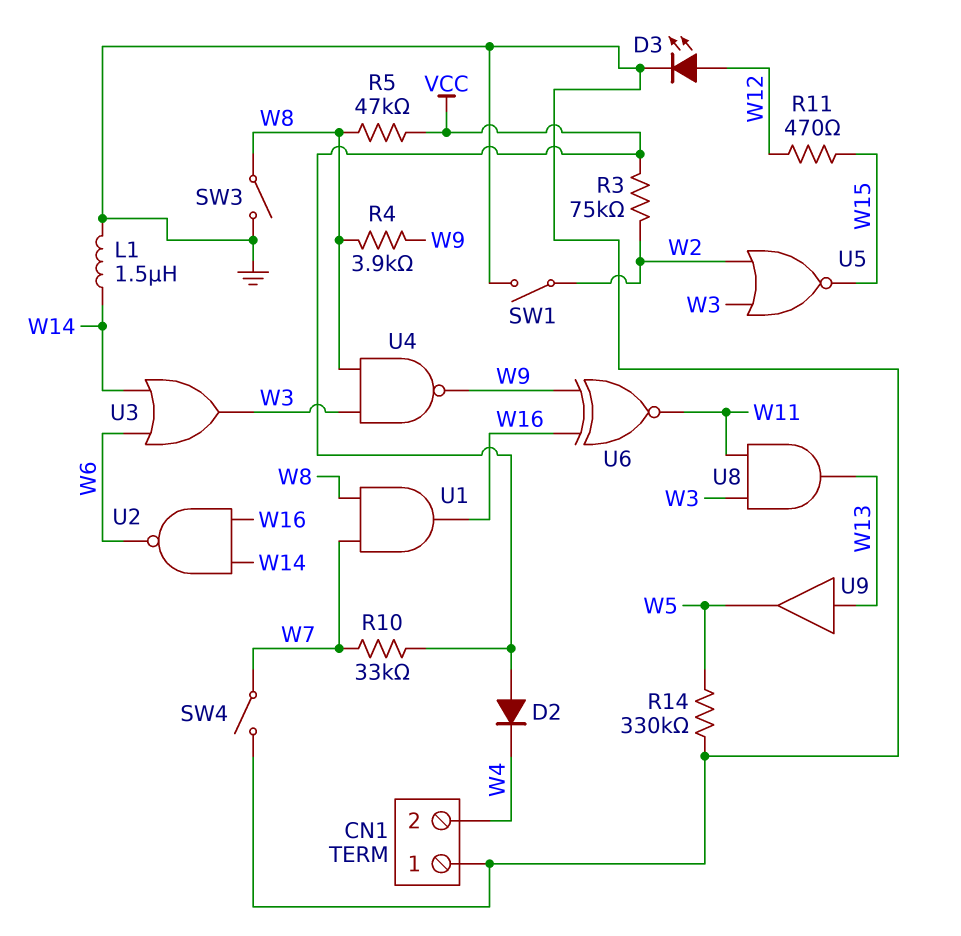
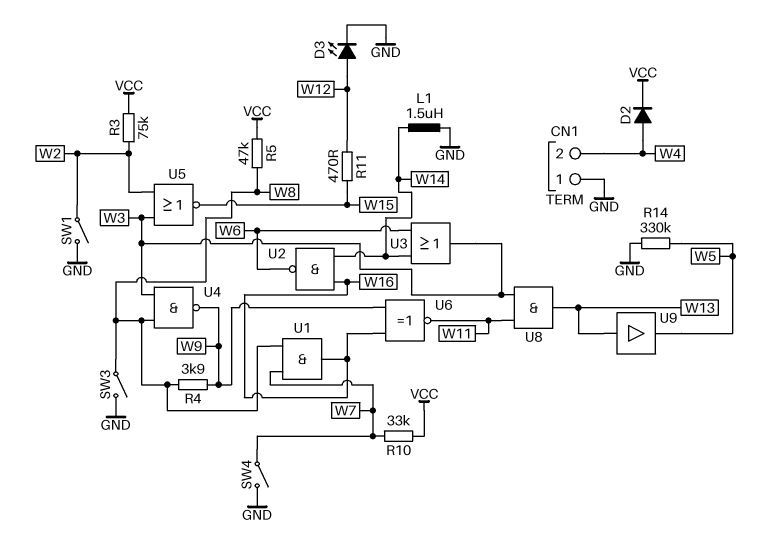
D2: diode (A VCC, K W4) -> diode (A W4, K VCC)

